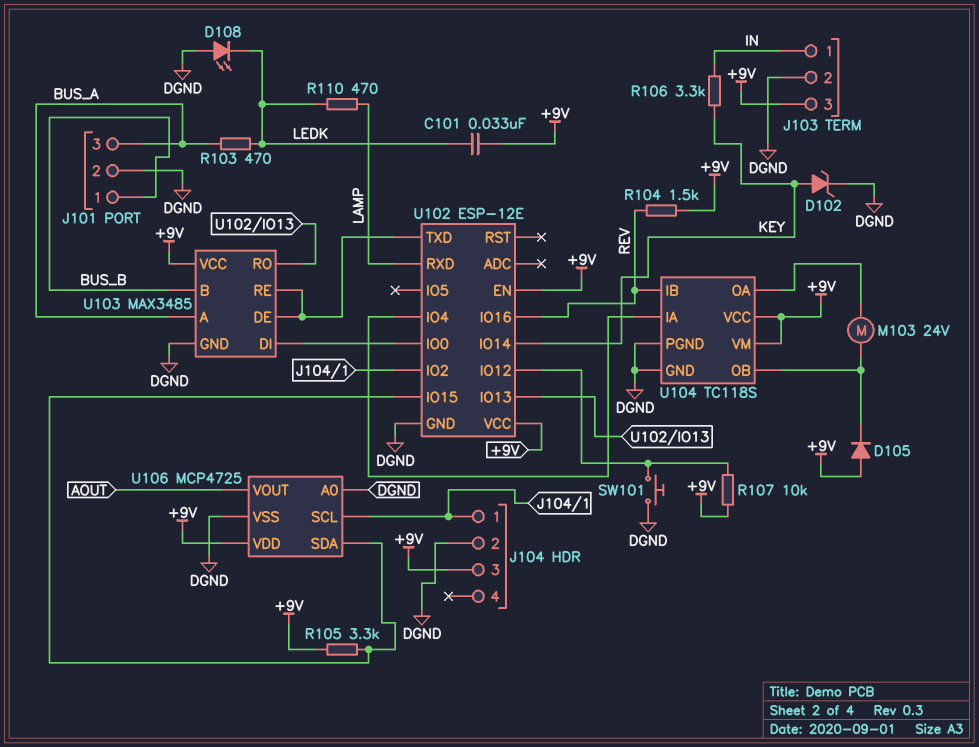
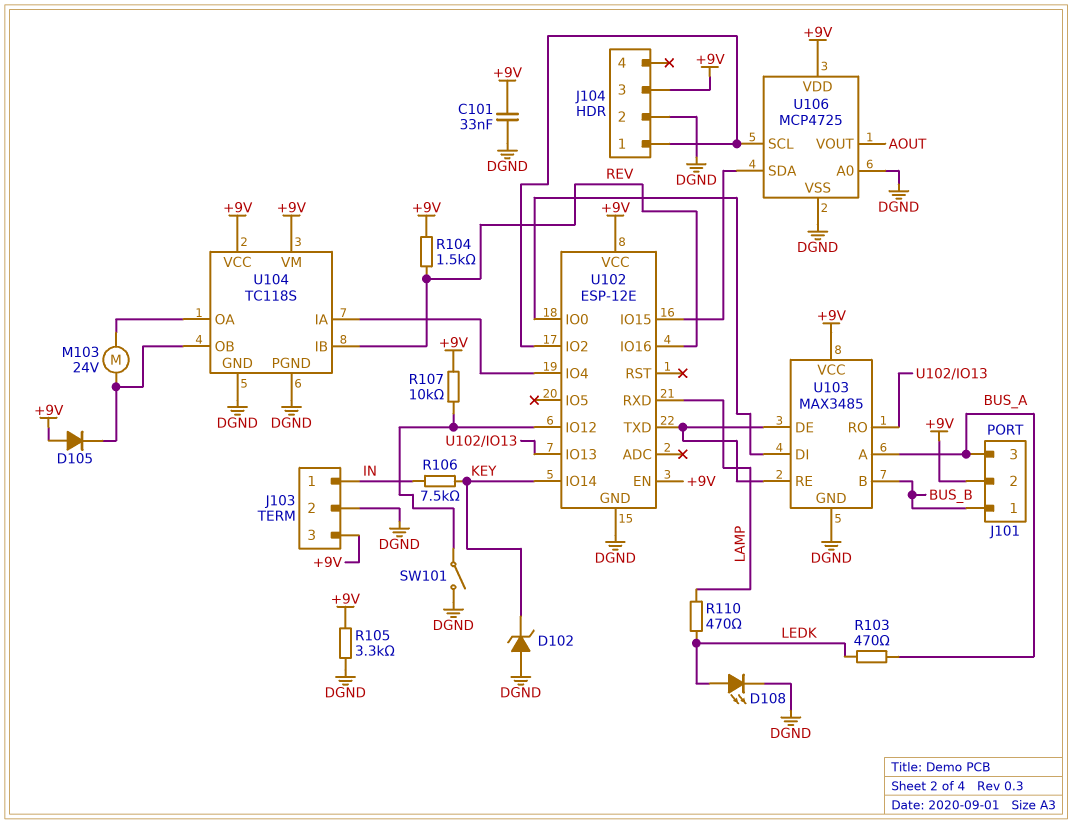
C101: 33nF (+9V, LEDK) -> 33nF (+9V, DGND)
D102: zener (A KEY, K DGND) -> zener (A DGND, K KEY)
D108: LED (A DGND, K LEDK) -> LED (A LEDK, K DGND)
J101 pin 2: DGND -> +9V
R105: 3.3k (+9V, U102/IO15) -> 3.3k (+9V, DGND)
R106: 3.3k (IN, KEY) -> 7.5k (IN, KEY)
SW101: button (DGND, U102/IO12) -> switch (DGND, U102/IO12)

